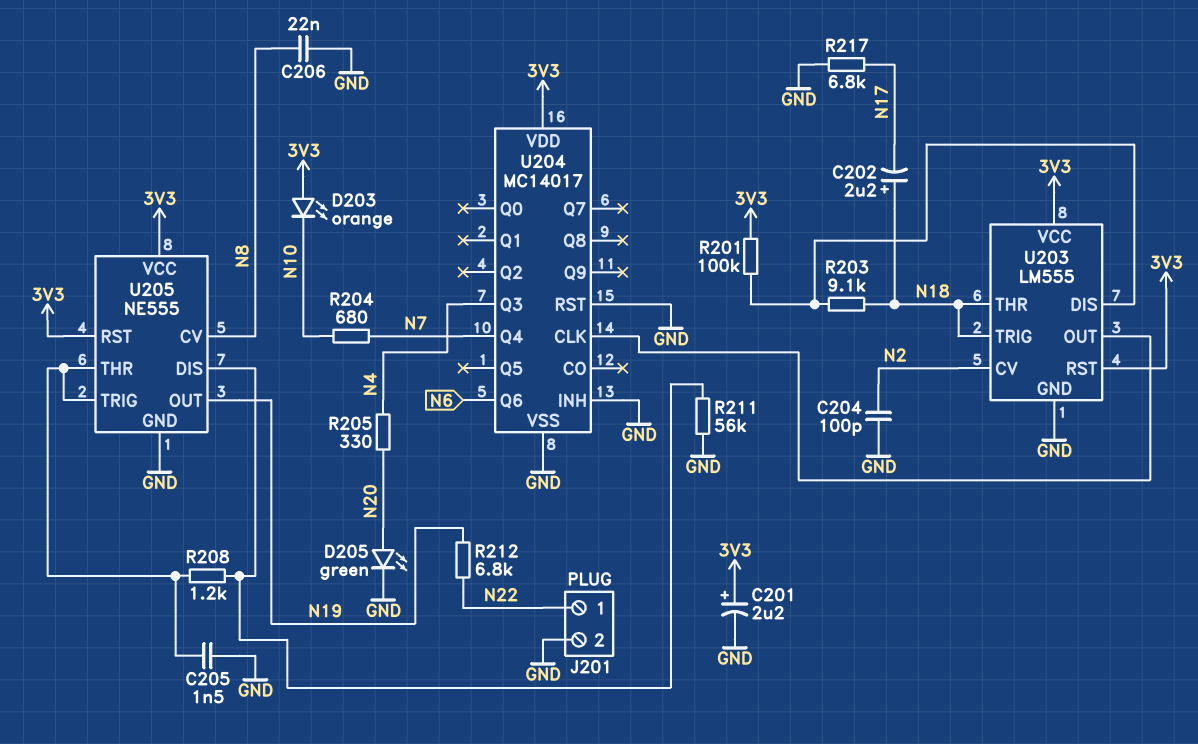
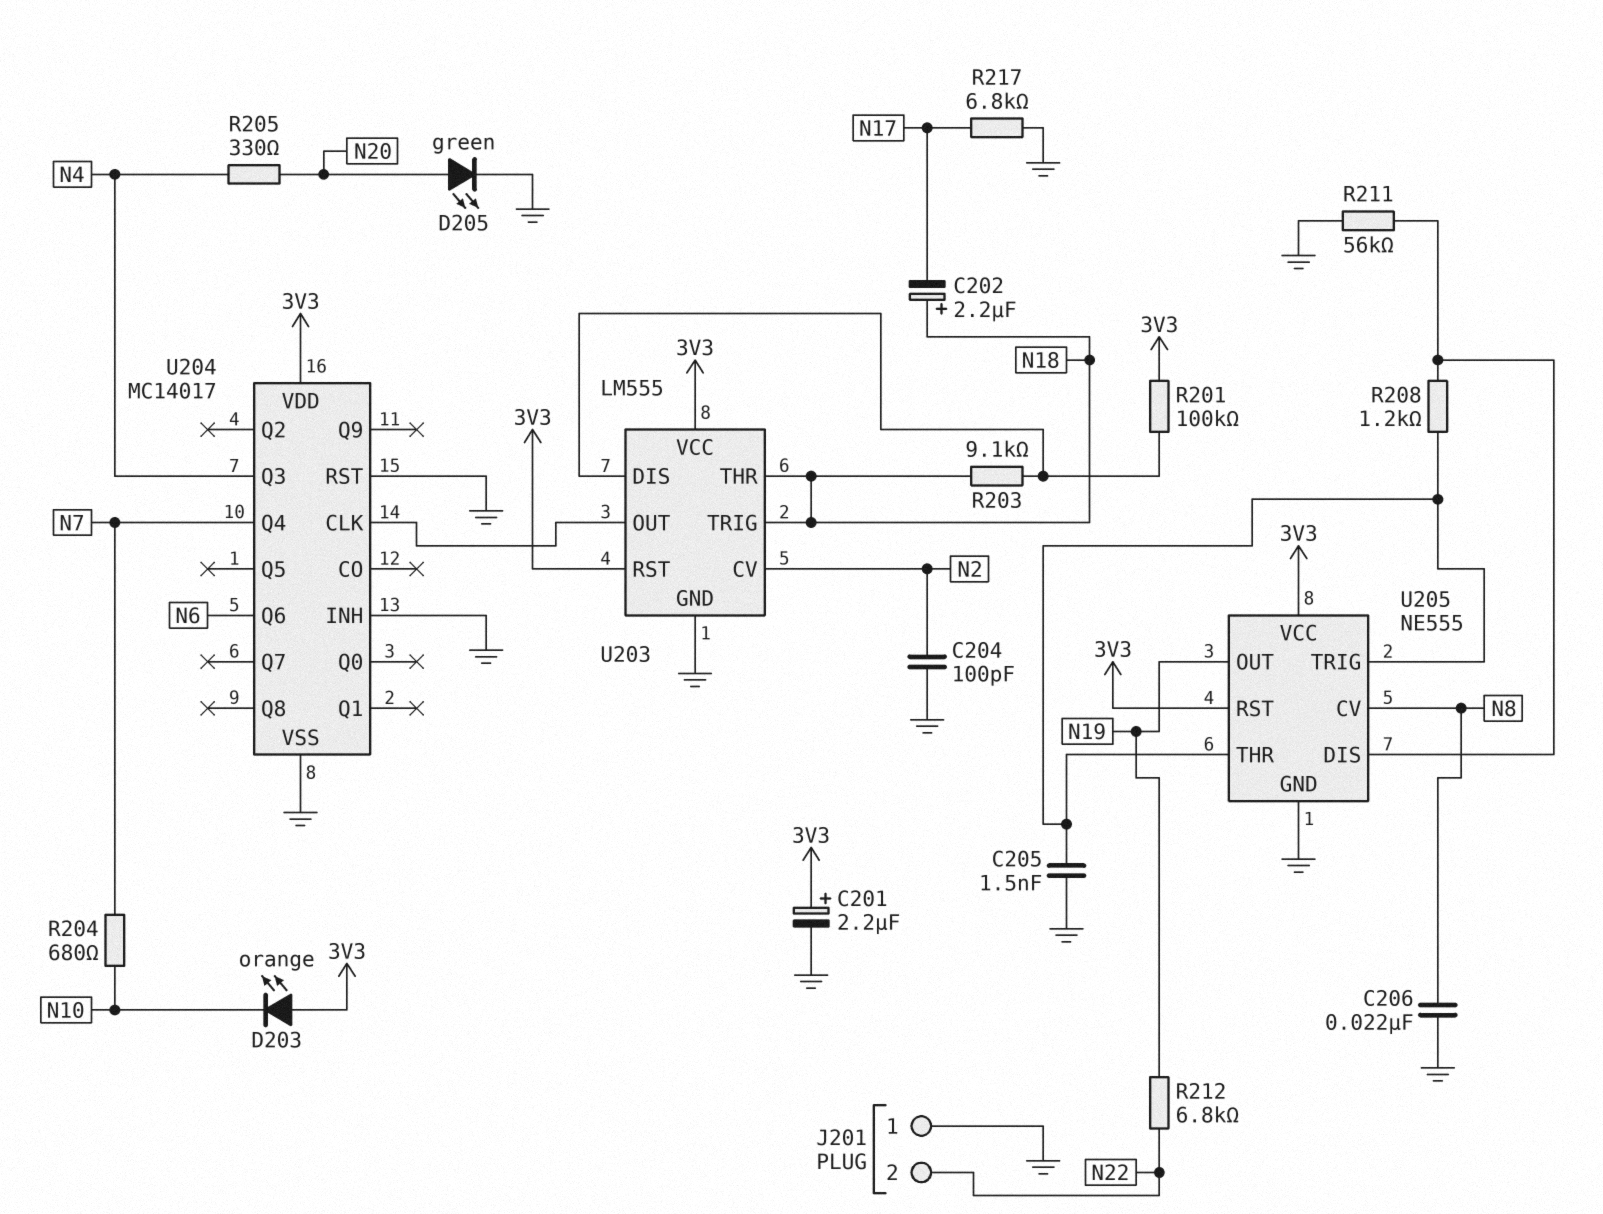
J201 pin 1: N22 -> GND
J201 pin 2: GND -> N22

